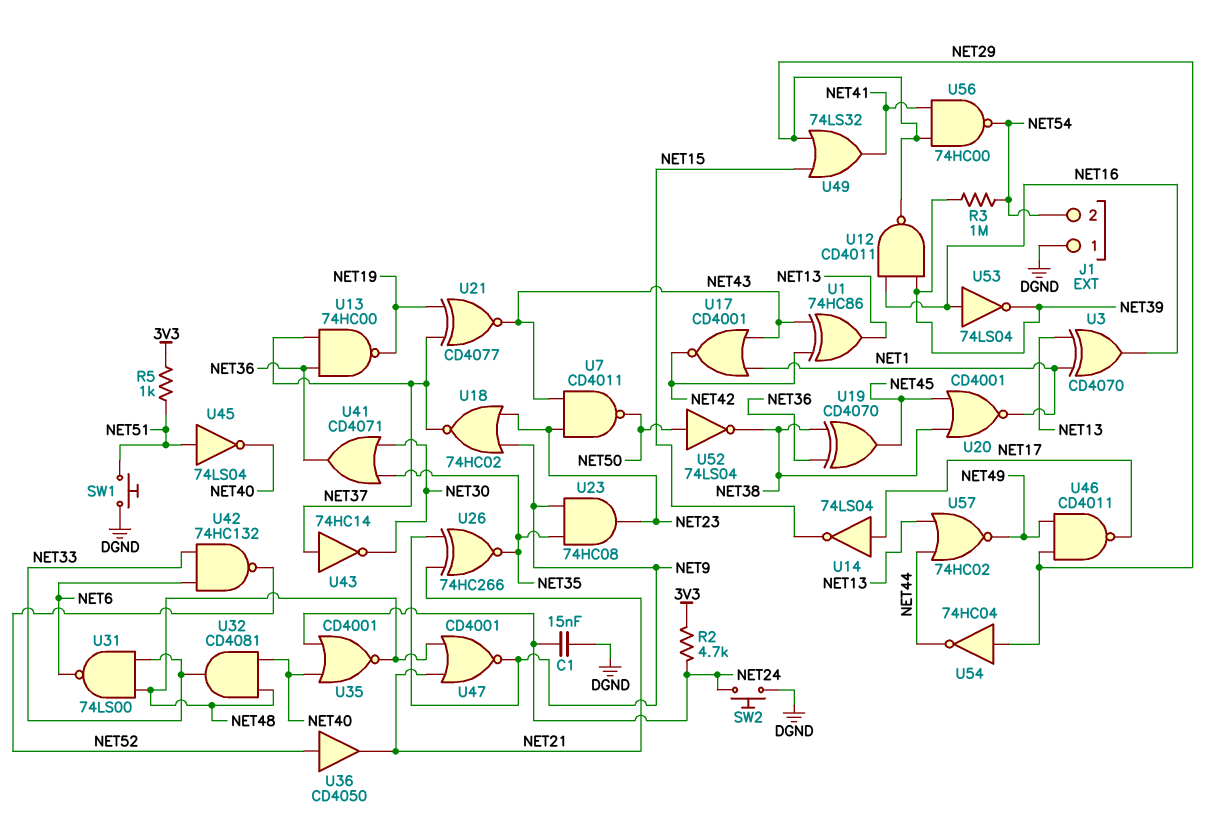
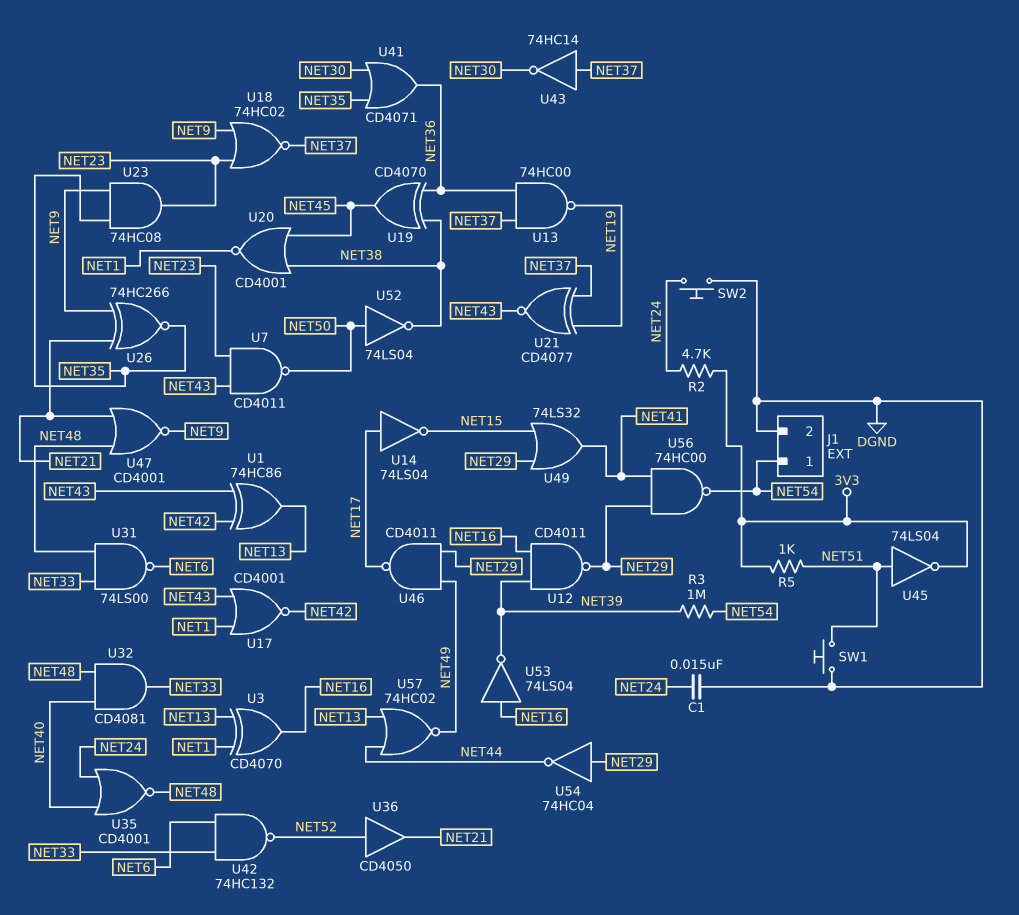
J1 pin 1: DGND -> NET54
J1 pin 2: NET54 -> DGND
U45: NOT 74LS04 (in NET51, out NET40) -> NOT 74LS04 (in NET51, out 3V3)

